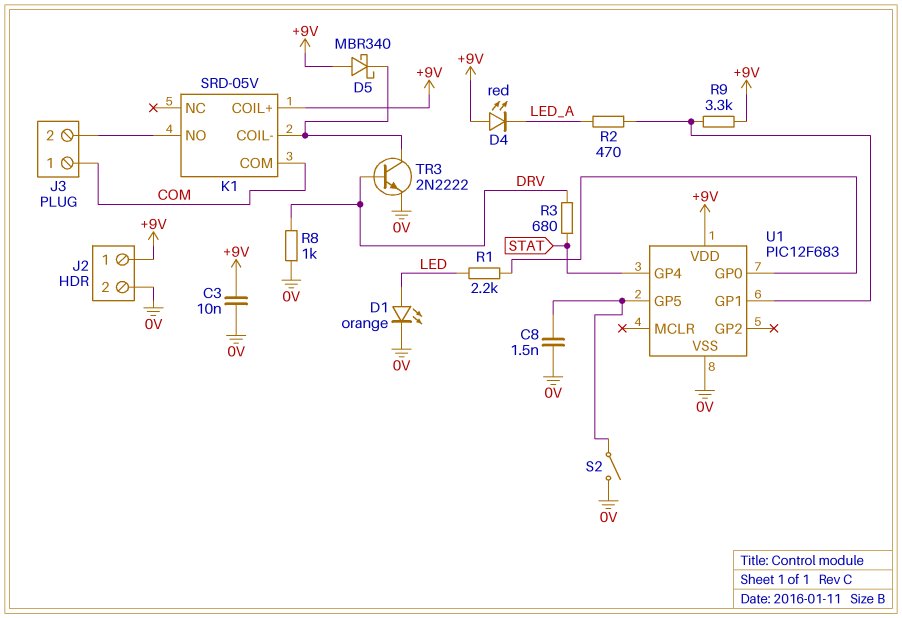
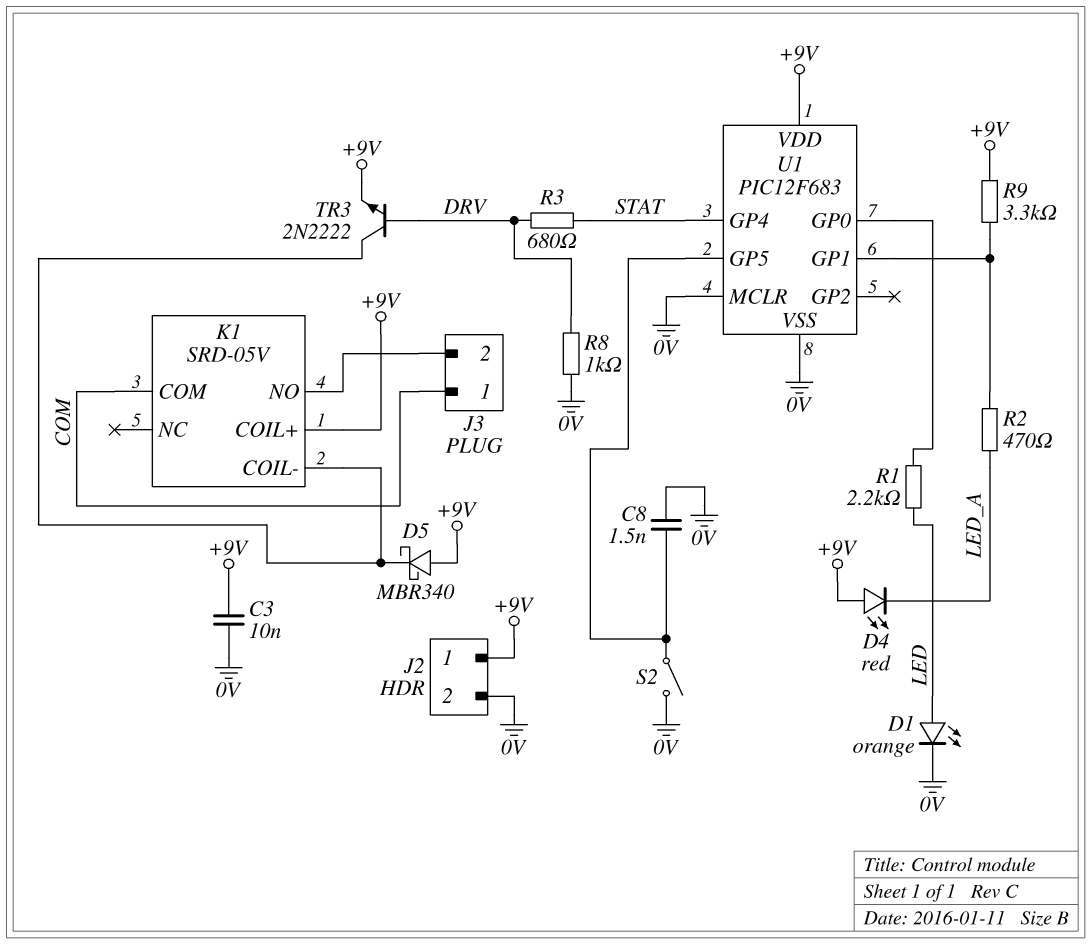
TR3: NPN 2N2222 (B DRV, C K1/COIL-, E 0V) -> NPN 2N2222 (B DRV, C K1/COIL-, E +9V)
U1 pin MCLR: none -> 0V

